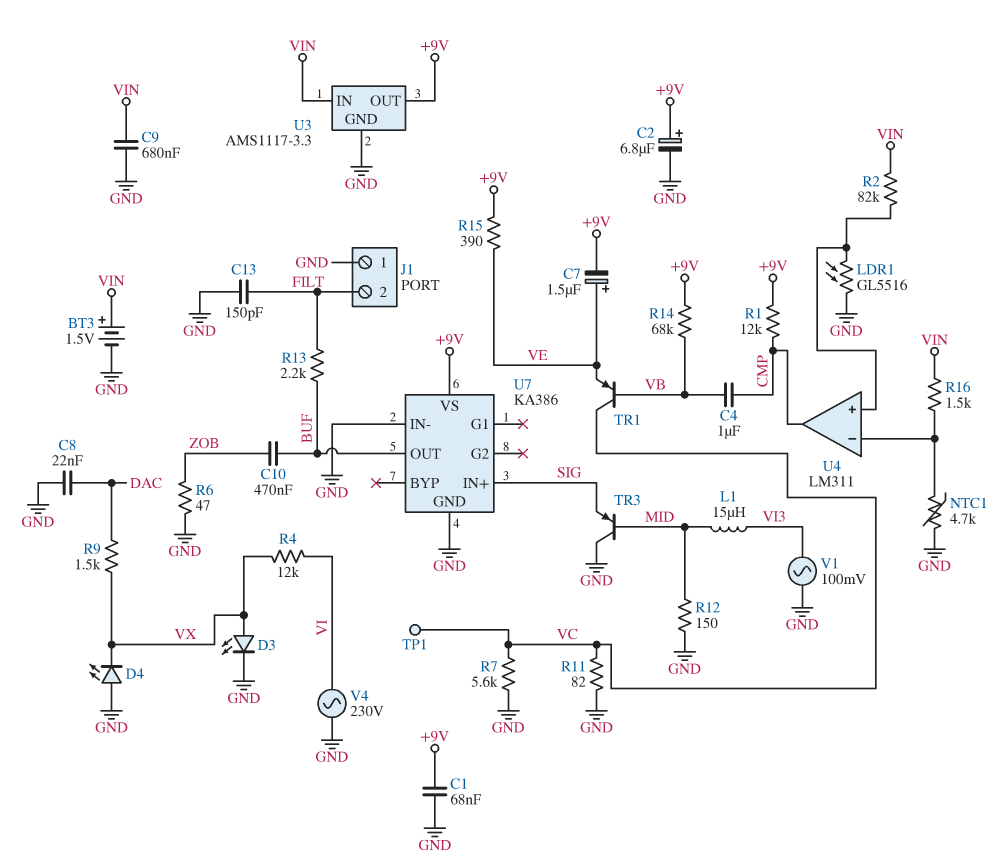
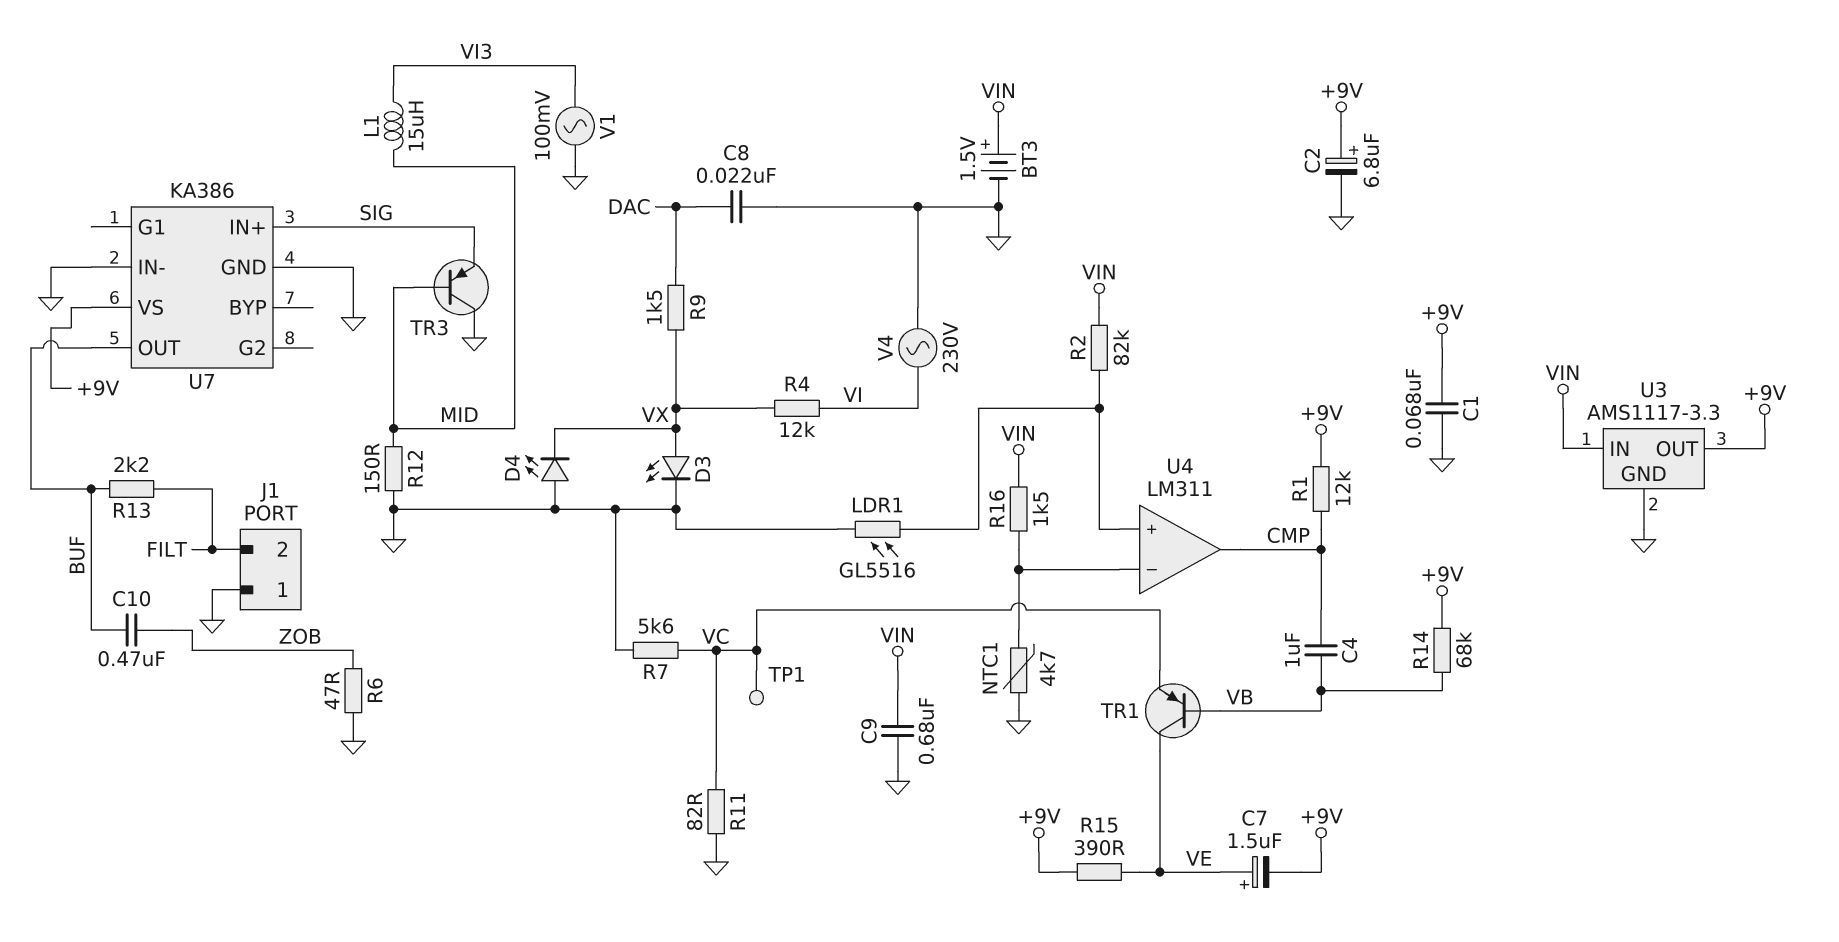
C13: 150pF (FILT, GND) -> none
TR1: PNP (B VB, C VC, E VE) -> PNP (B VB, C VE, E VC)

